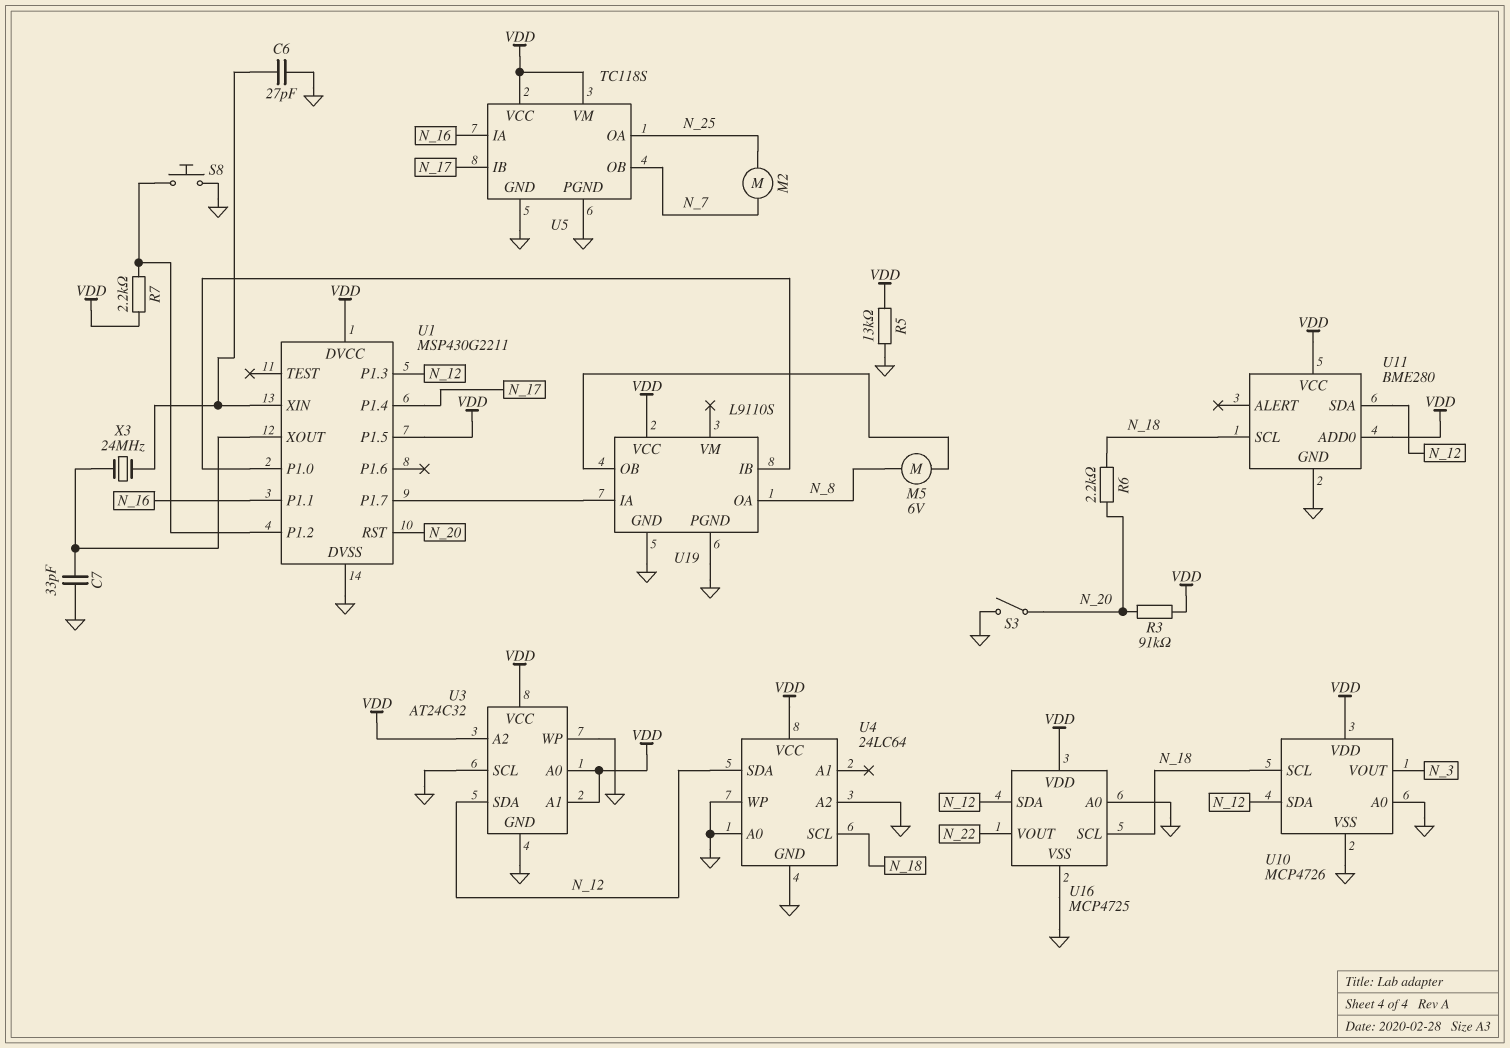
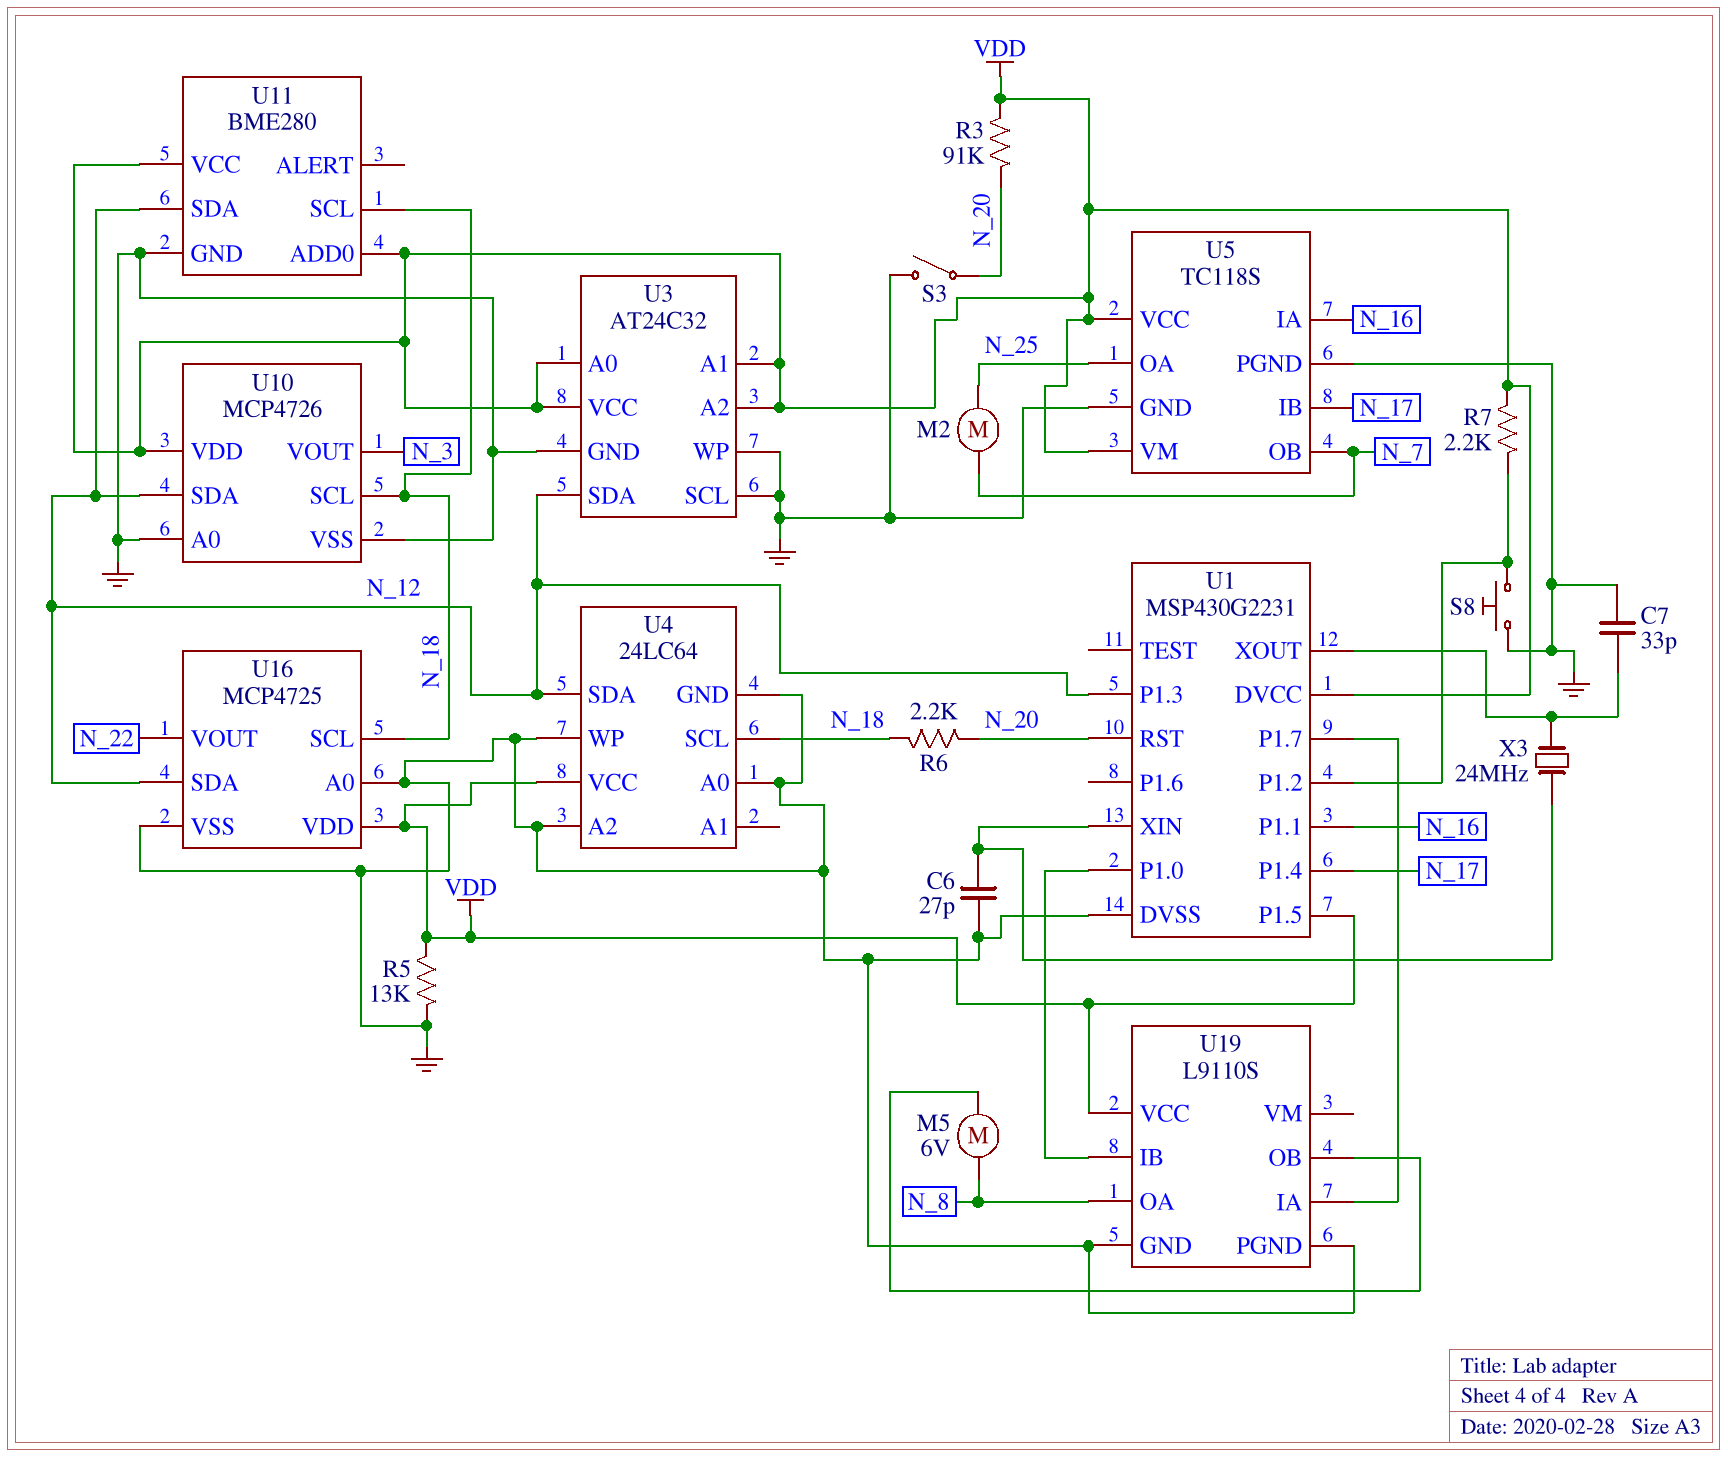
U1: MSP430G2211 -> MSP430G2231

